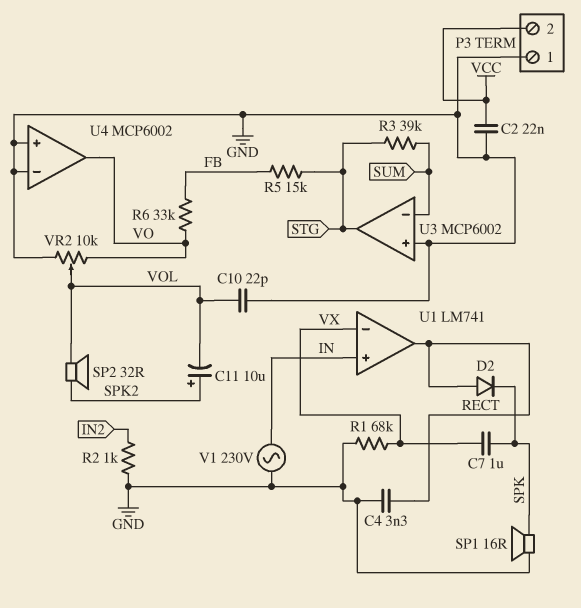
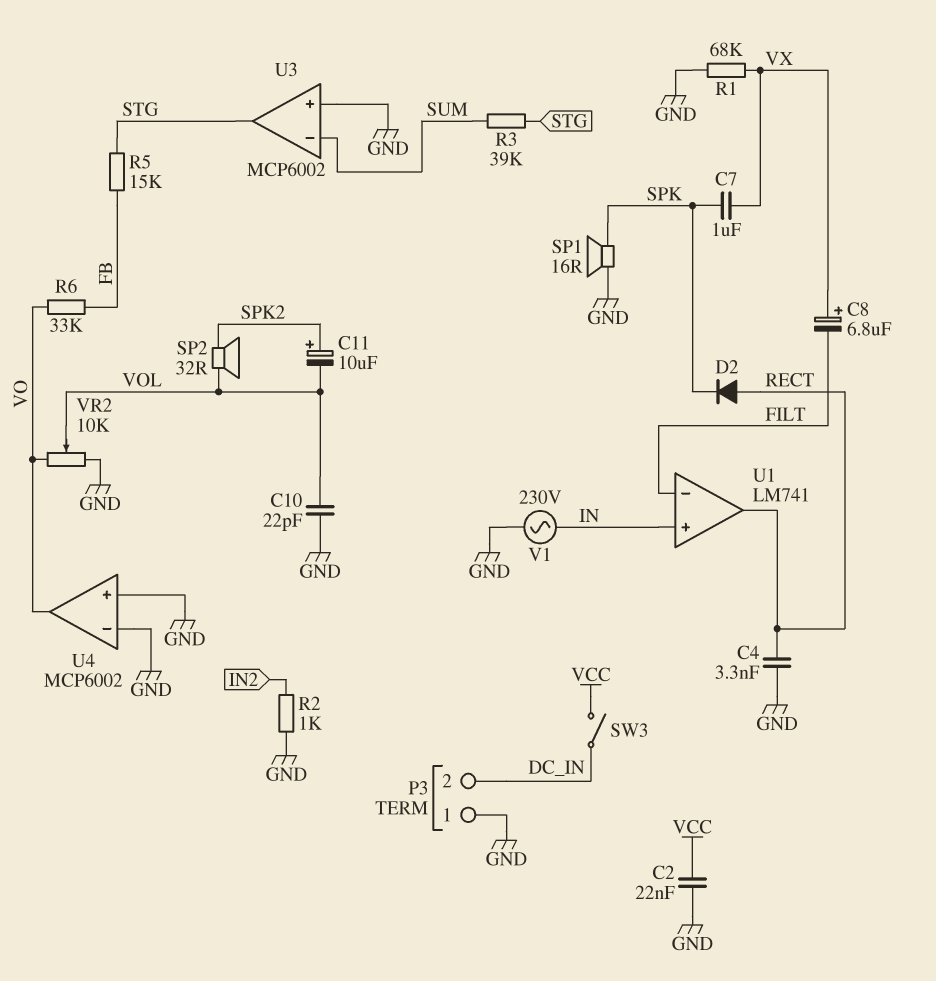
C8: none -> 6.8uF (plus VX, minus FILT)
P3 pin 2: VCC -> DC_IN
SW3: none -> switch (DC_IN, VCC)
U1 pin in-: VX -> FILT

